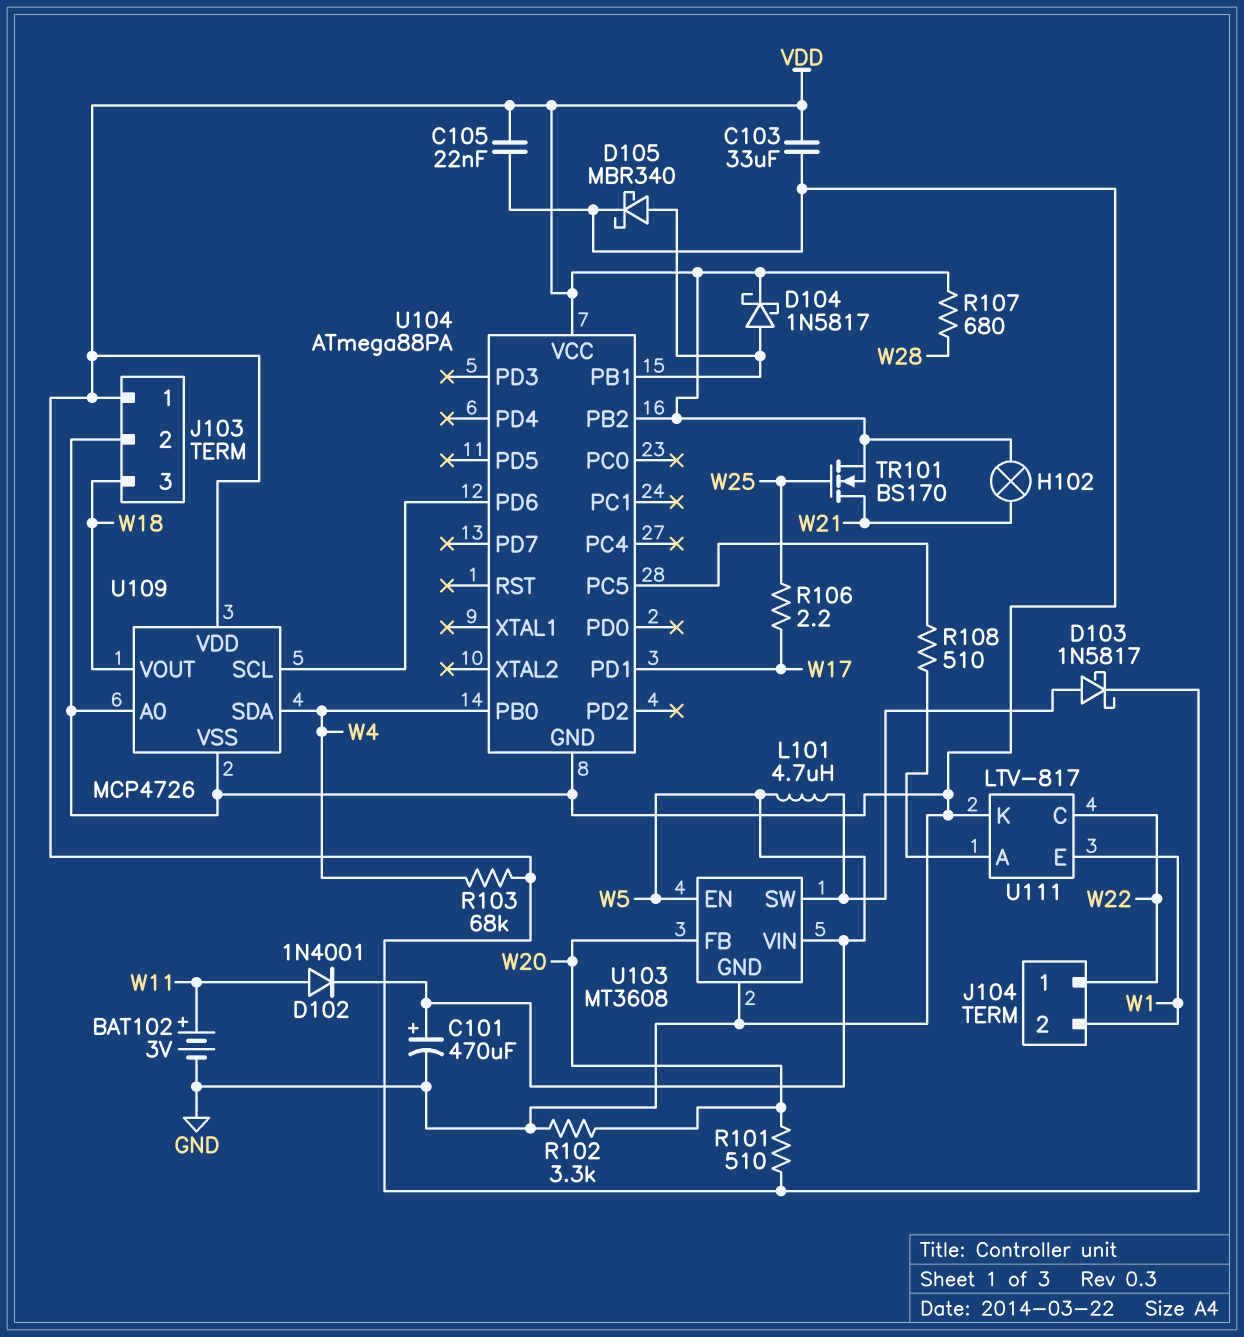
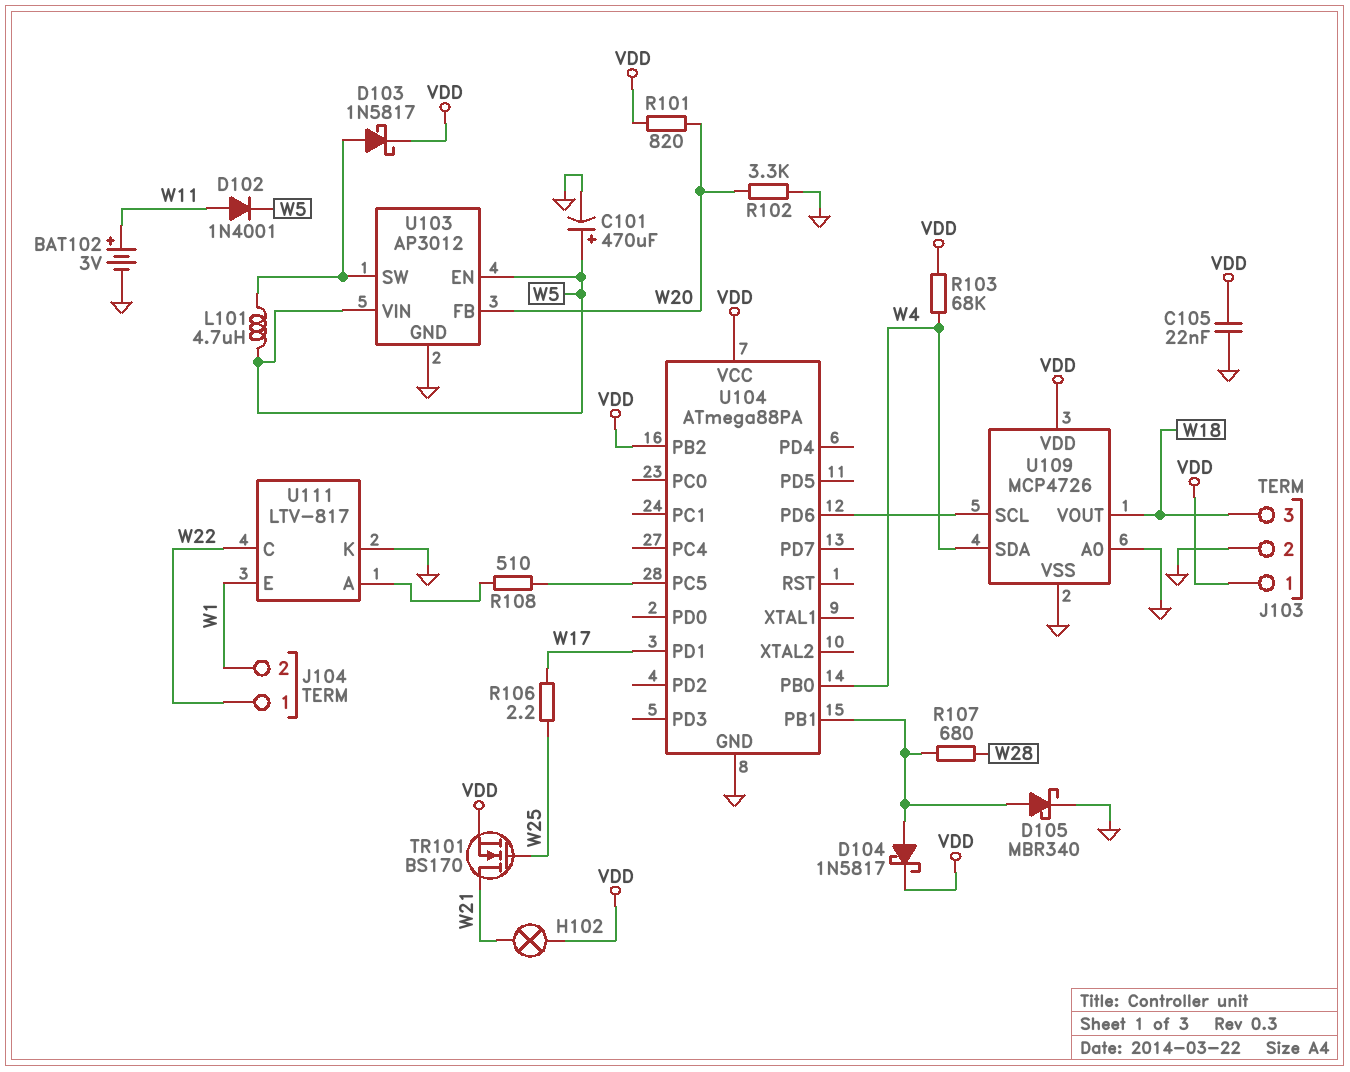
C103: 33uF (GND, VDD) -> none
R101: 510 (VDD, W20) -> 820 (VDD, W20)
R107: 680 (VDD, W28) -> 680 (U104/PB1, W28)
U103: MT3608 -> AP3012

